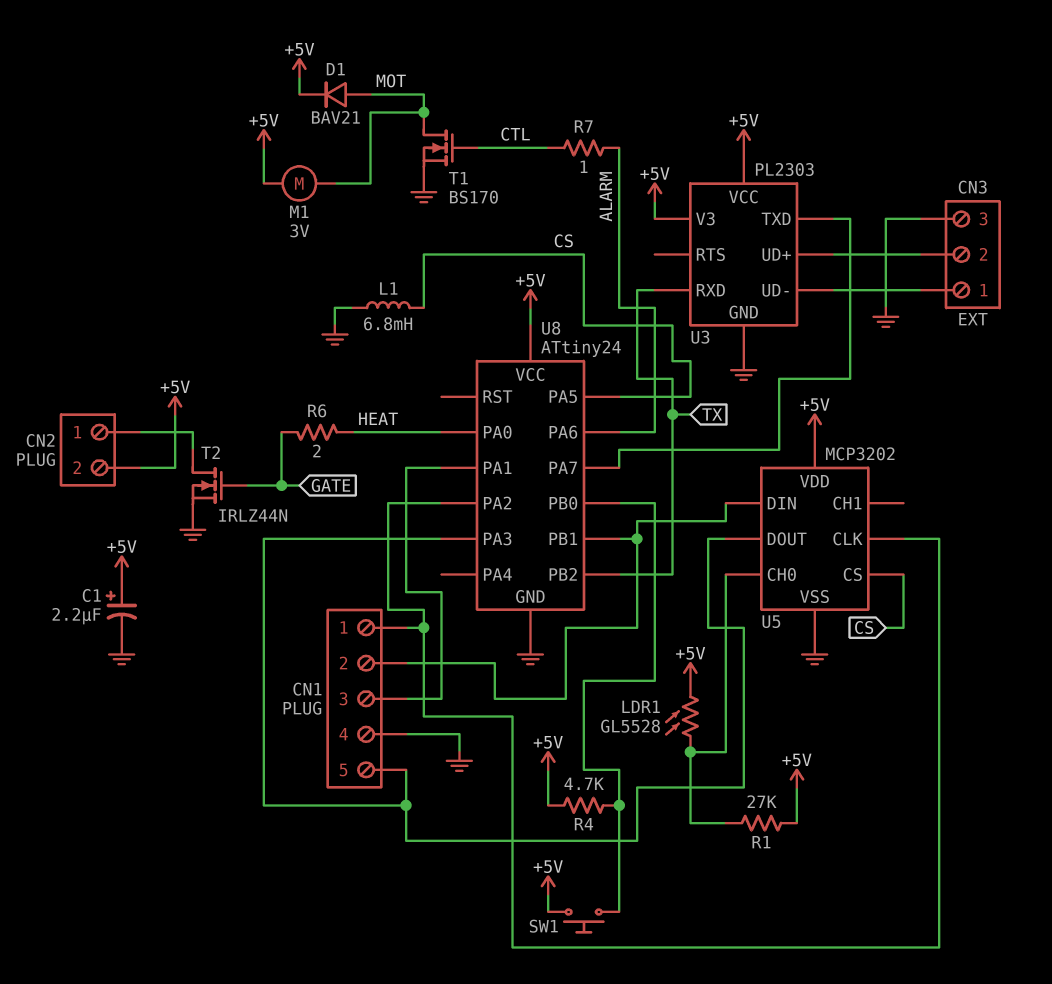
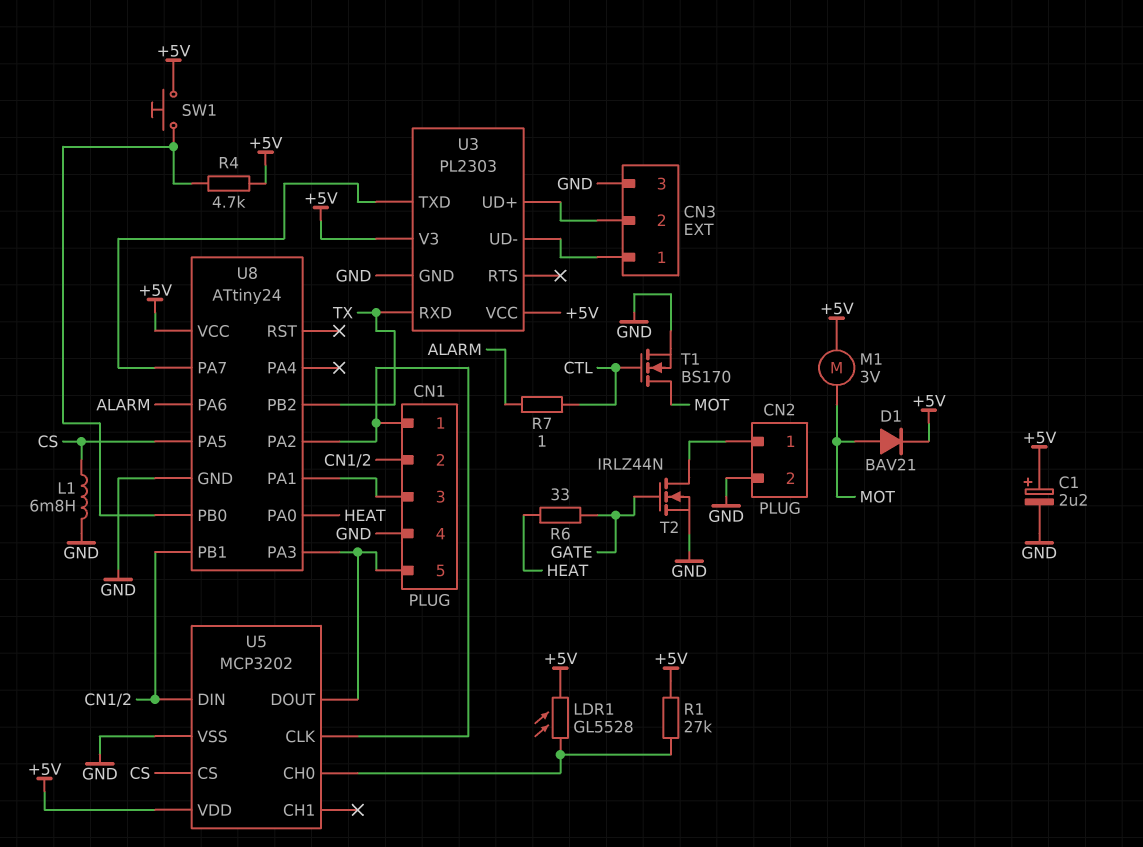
CN2 pin 2: +5V -> GND
R6: 2 (GATE, HEAT) -> 33 (GATE, HEAT)

